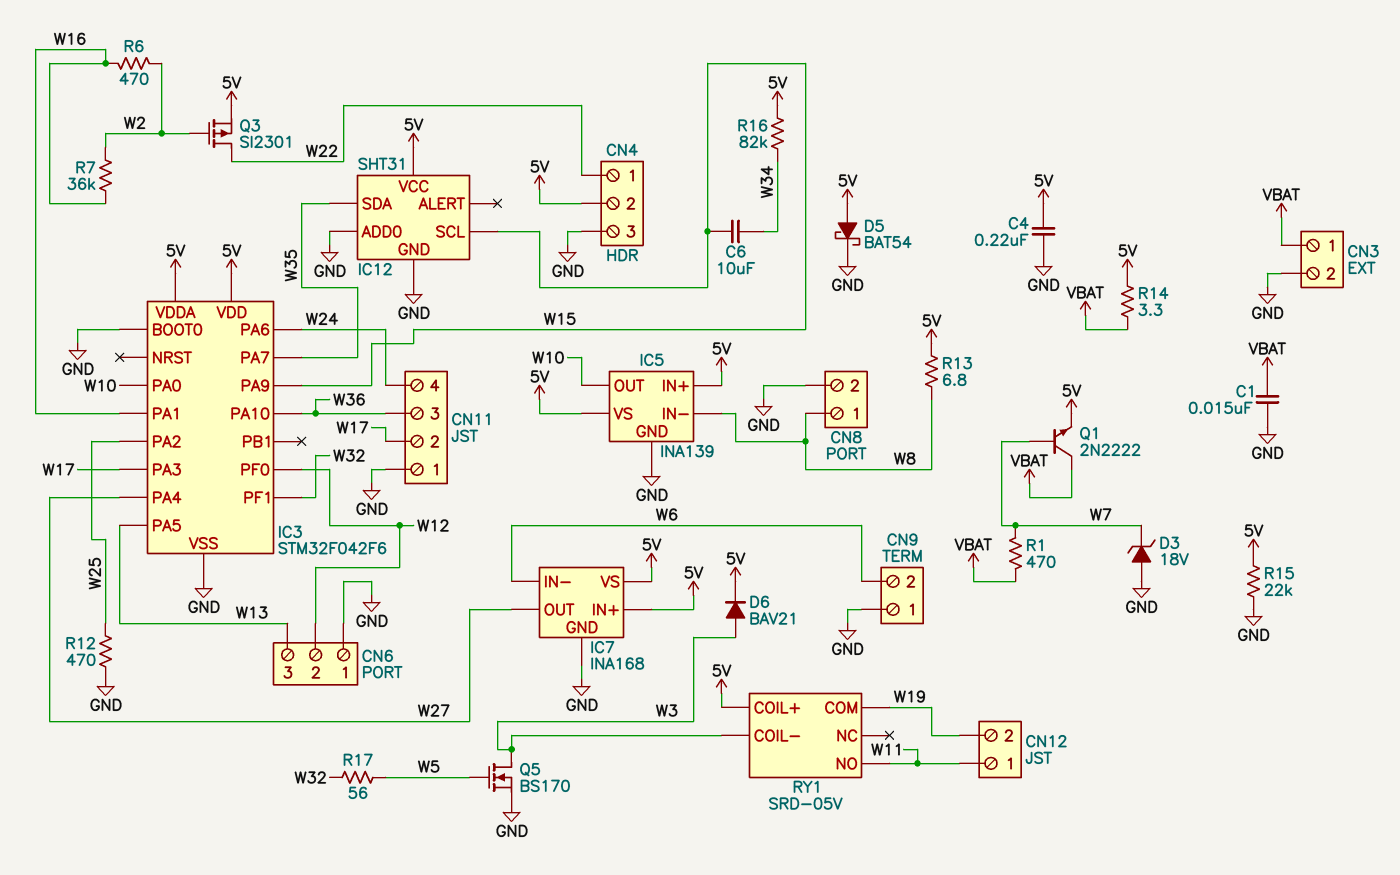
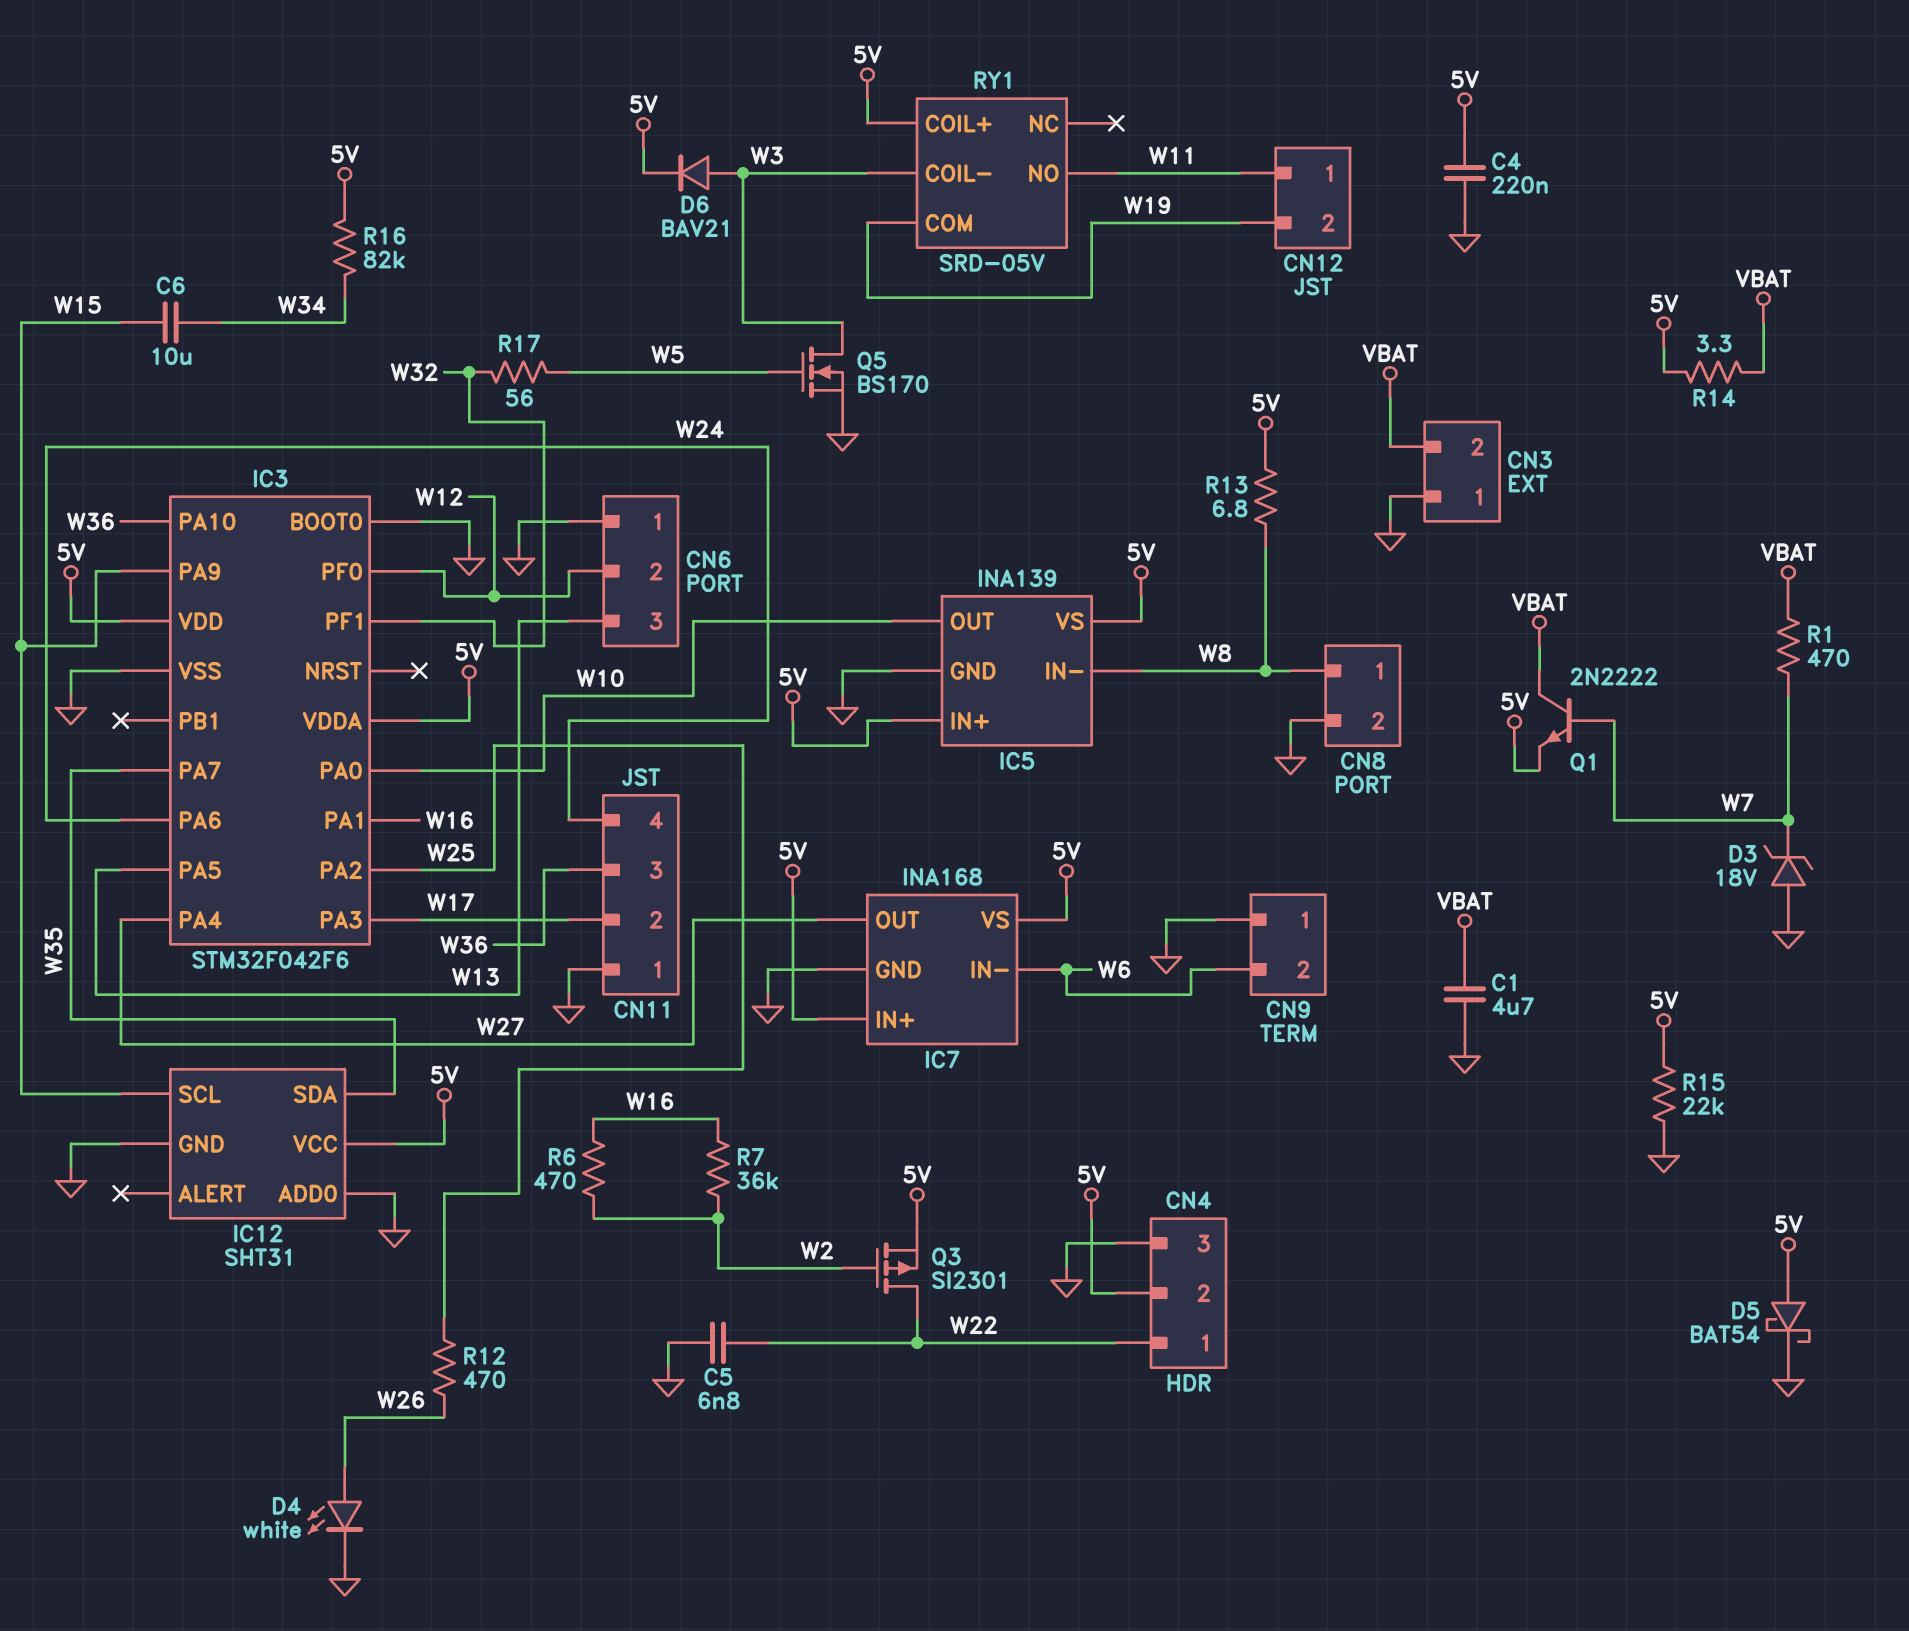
C1: 15nF (GND, VBAT) -> 4.7uF (GND, VBAT)
C5: none -> 6.8nF (GND, W22)
CN3 pin 1: VBAT -> GND
CN3 pin 2: GND -> VBAT
D4: none -> LED white (A W26, K GND)
R12: 470 (GND, W25) -> 470 (W25, W26)

